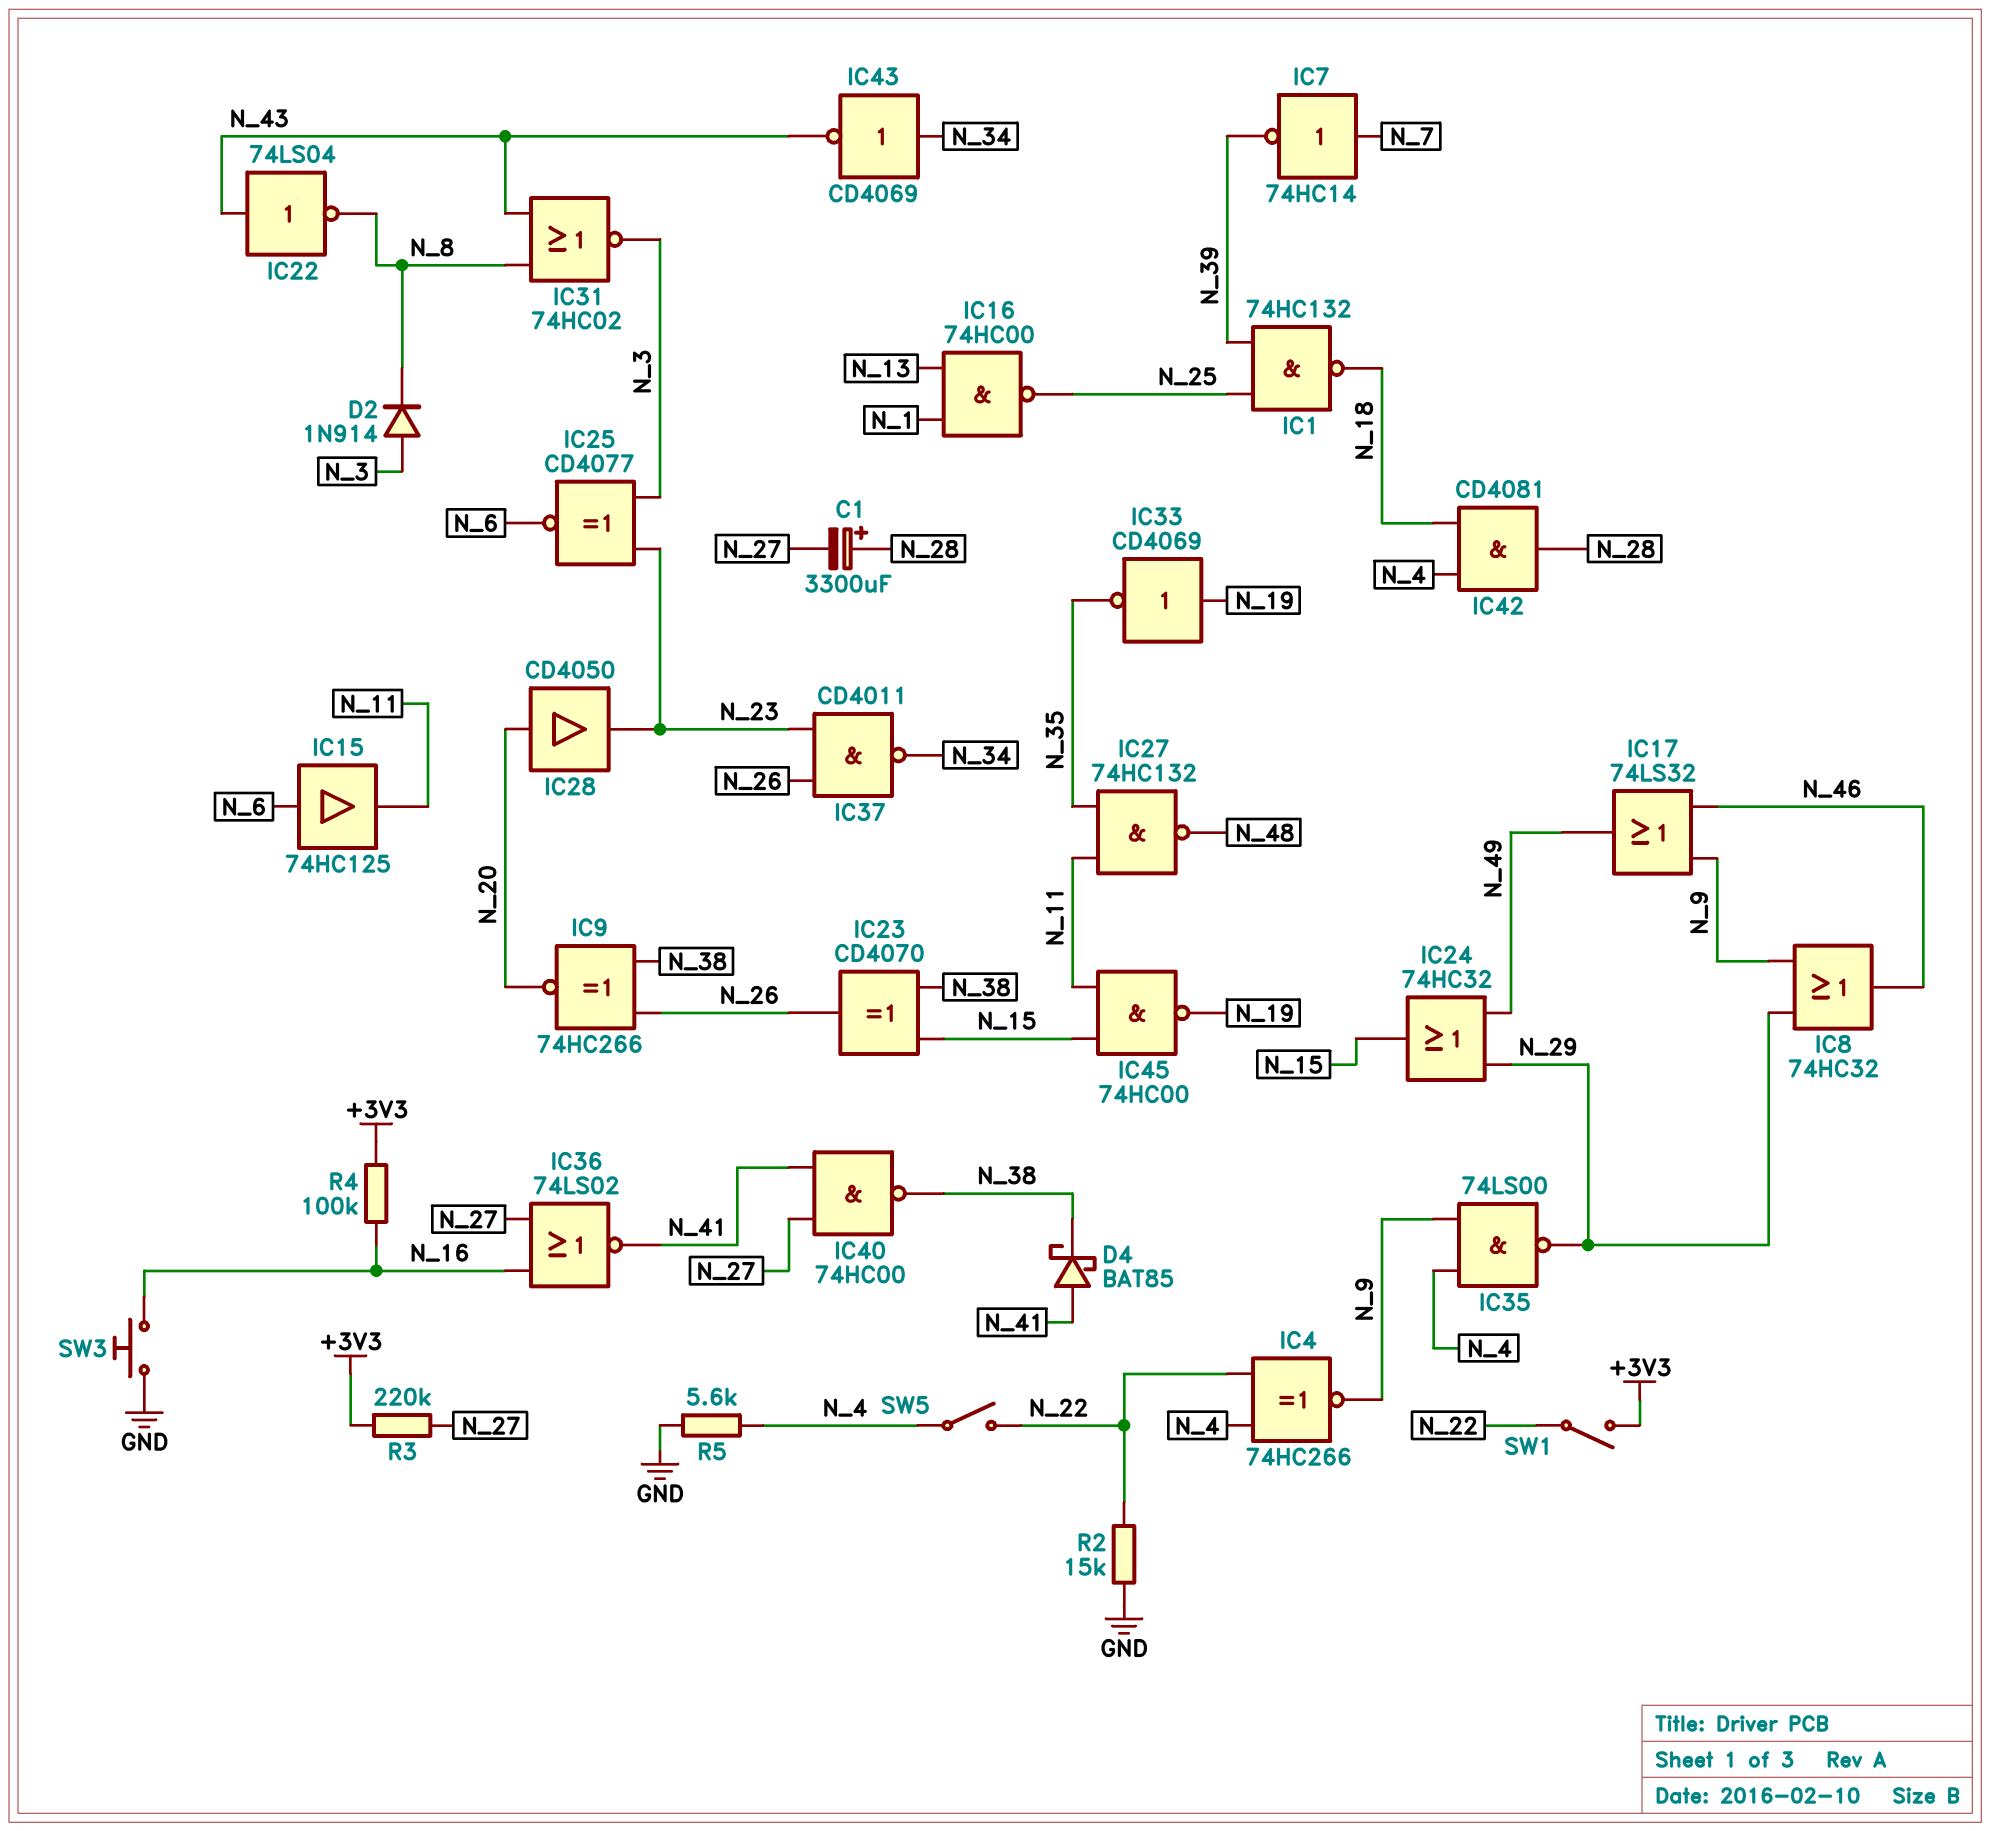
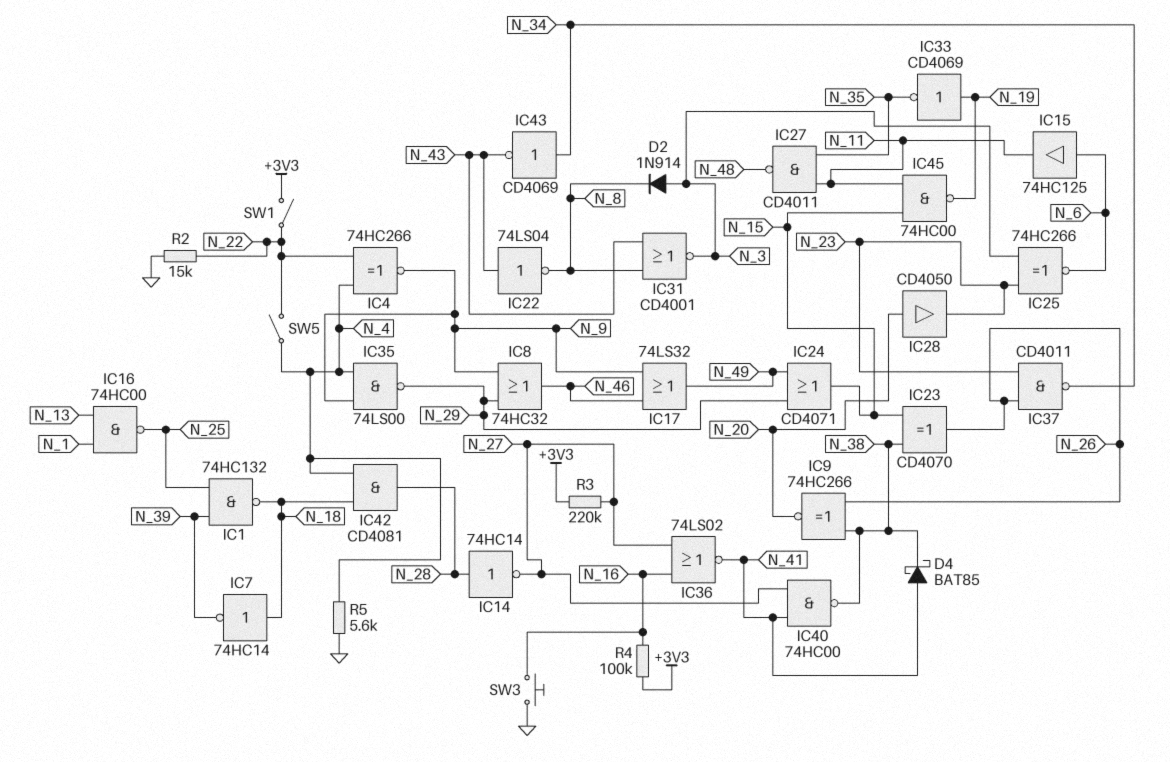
C1: 3300uF (plus N_28, minus N_27) -> none
IC7: NOT 74HC14 (in N_7, out N_39) -> NOT 74HC14 (in N_18, out N_39)
IC14: none -> NOT 74HC14 (in N_28, out N_27)
IC24: OR 74HC32 (in N_29, in N_49, out N_15) -> OR CD4071 (in N_29, in N_49, out N_15)
IC25: XNOR CD4077 (in N_3, in N_23, out N_6) -> XNOR 74HC266 (in N_3, in N_23, out N_6)
IC27: NAND 74HC132 (in N_11, in N_35, out N_48) -> NAND CD4011 (in N_11, in N_35, out N_48)
IC31: NOR 74HC02 (in N_8, in N_43, out N_3) -> NOR CD4001 (in N_8, in N_43, out N_3)

